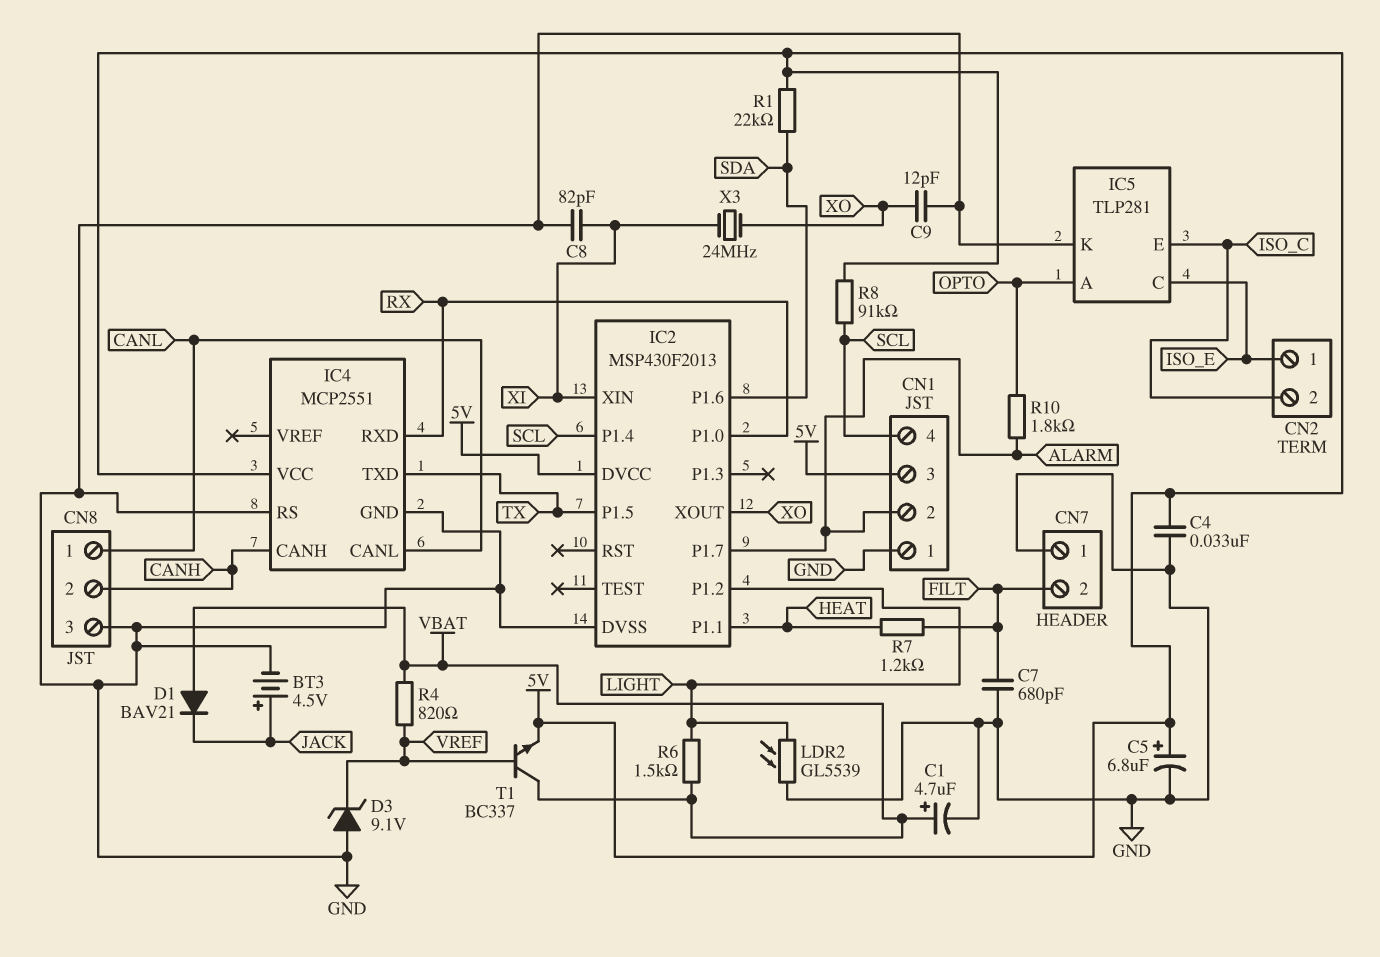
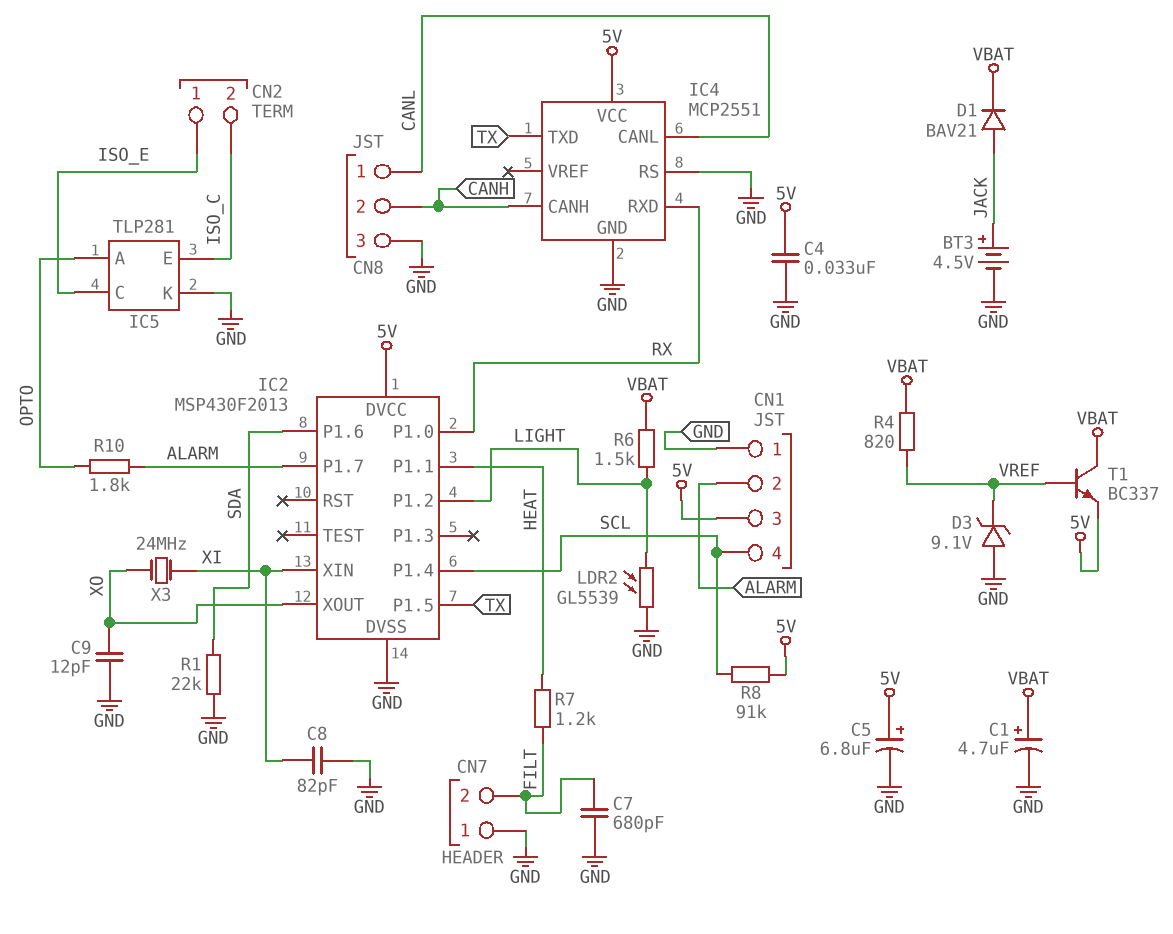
D1: diode BAV21 (A VBAT, K JACK) -> diode BAV21 (A JACK, K VBAT)
R1: 22k (5V, SDA) -> 22k (GND, SDA)

